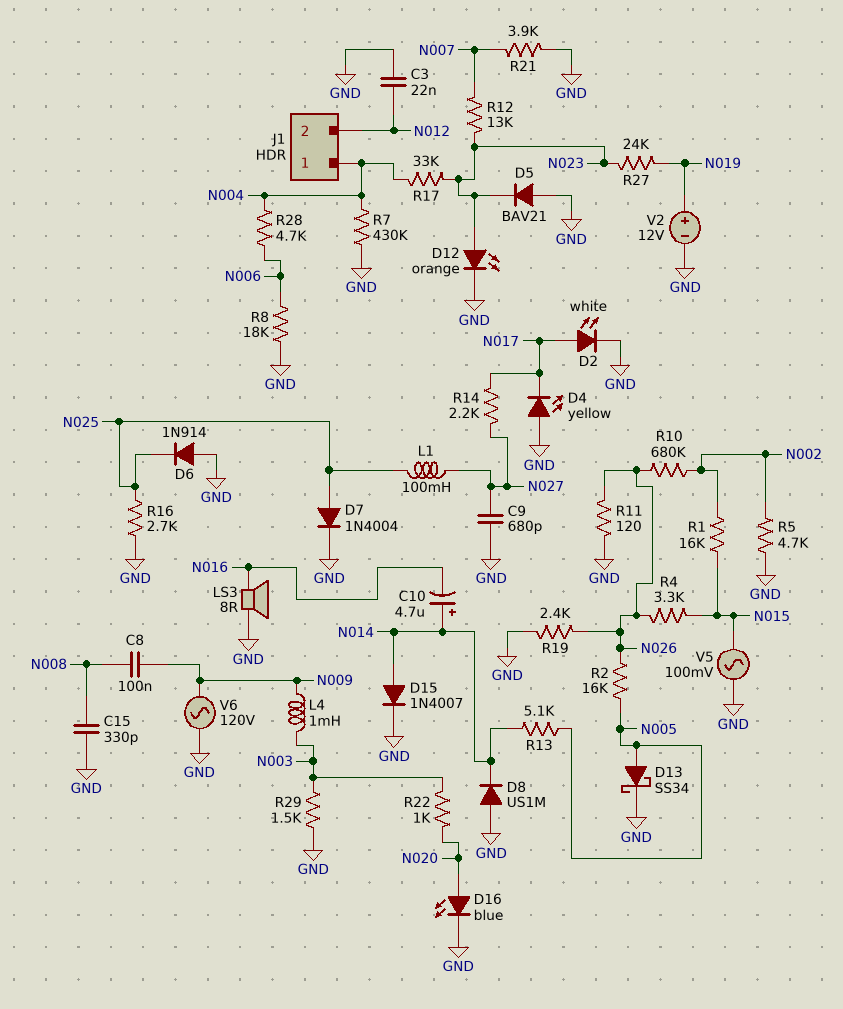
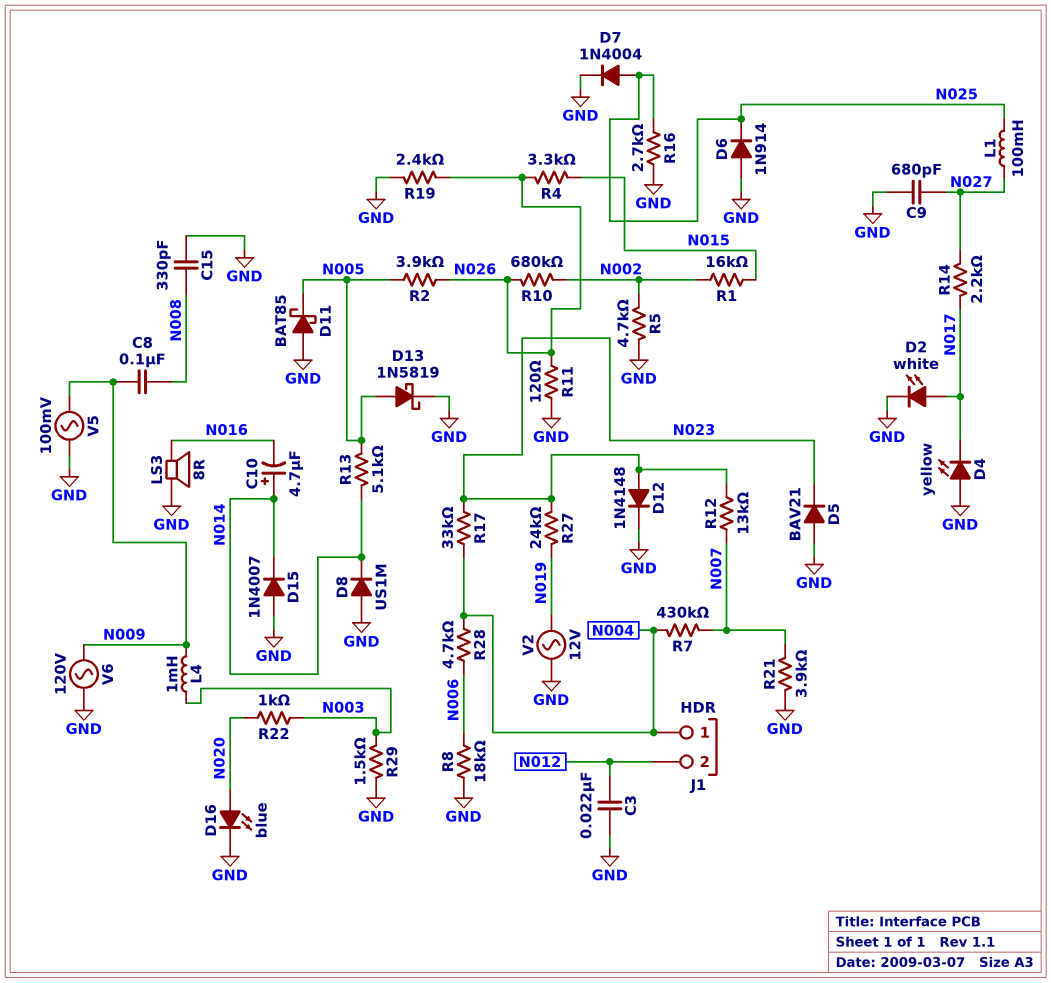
D11: none -> schottky BAT85 (A GND, K N005)
D12: LED orange (A N023, K GND) -> diode 1N4148 (A N023, K GND)
D13: schottky SS34 (A N005, K GND) -> schottky 1N5819 (A N005, K GND)
D15: diode 1N4007 (A N014, K GND) -> diode 1N4007 (A GND, K N014)
R2: 16k (N005, N026) -> 3.9k (N005, N026)
R7: 430k (GND, N004) -> 430k (N004, N007)
V2: 12V (plus N019, minus GND) -> AC 12V (GND, N019)
V5: AC 100mV (GND, N015) -> AC 100mV (GND, N009)

